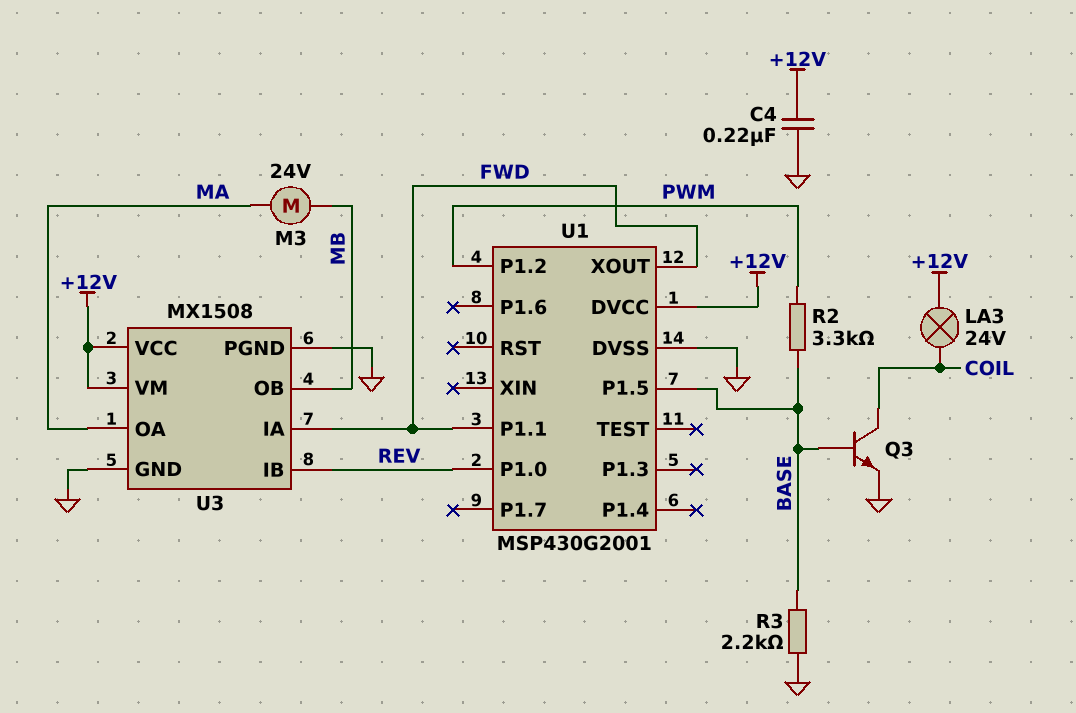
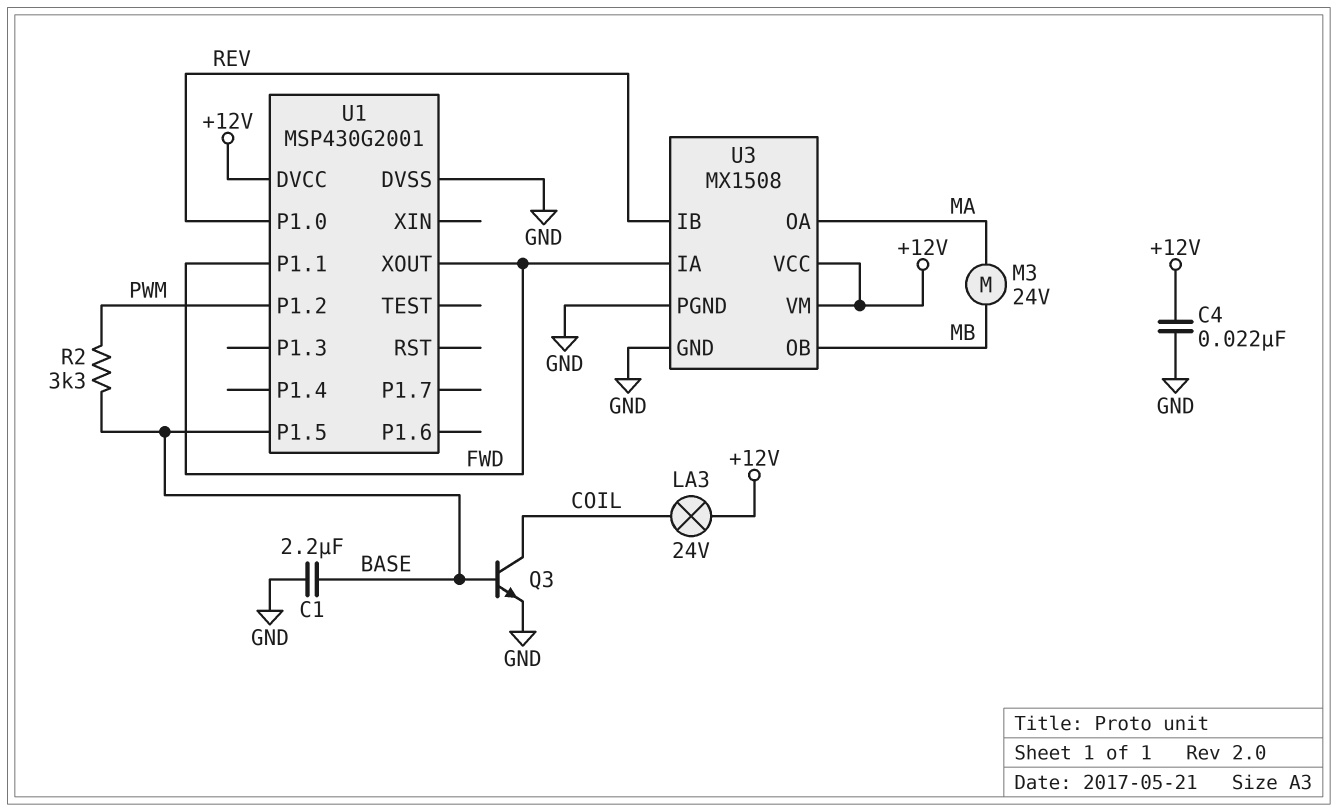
C1: none -> 2.2uF (BASE, GND)
C4: 220nF (+12V, GND) -> 22nF (+12V, GND)
R3: 2.2k (BASE, GND) -> none

